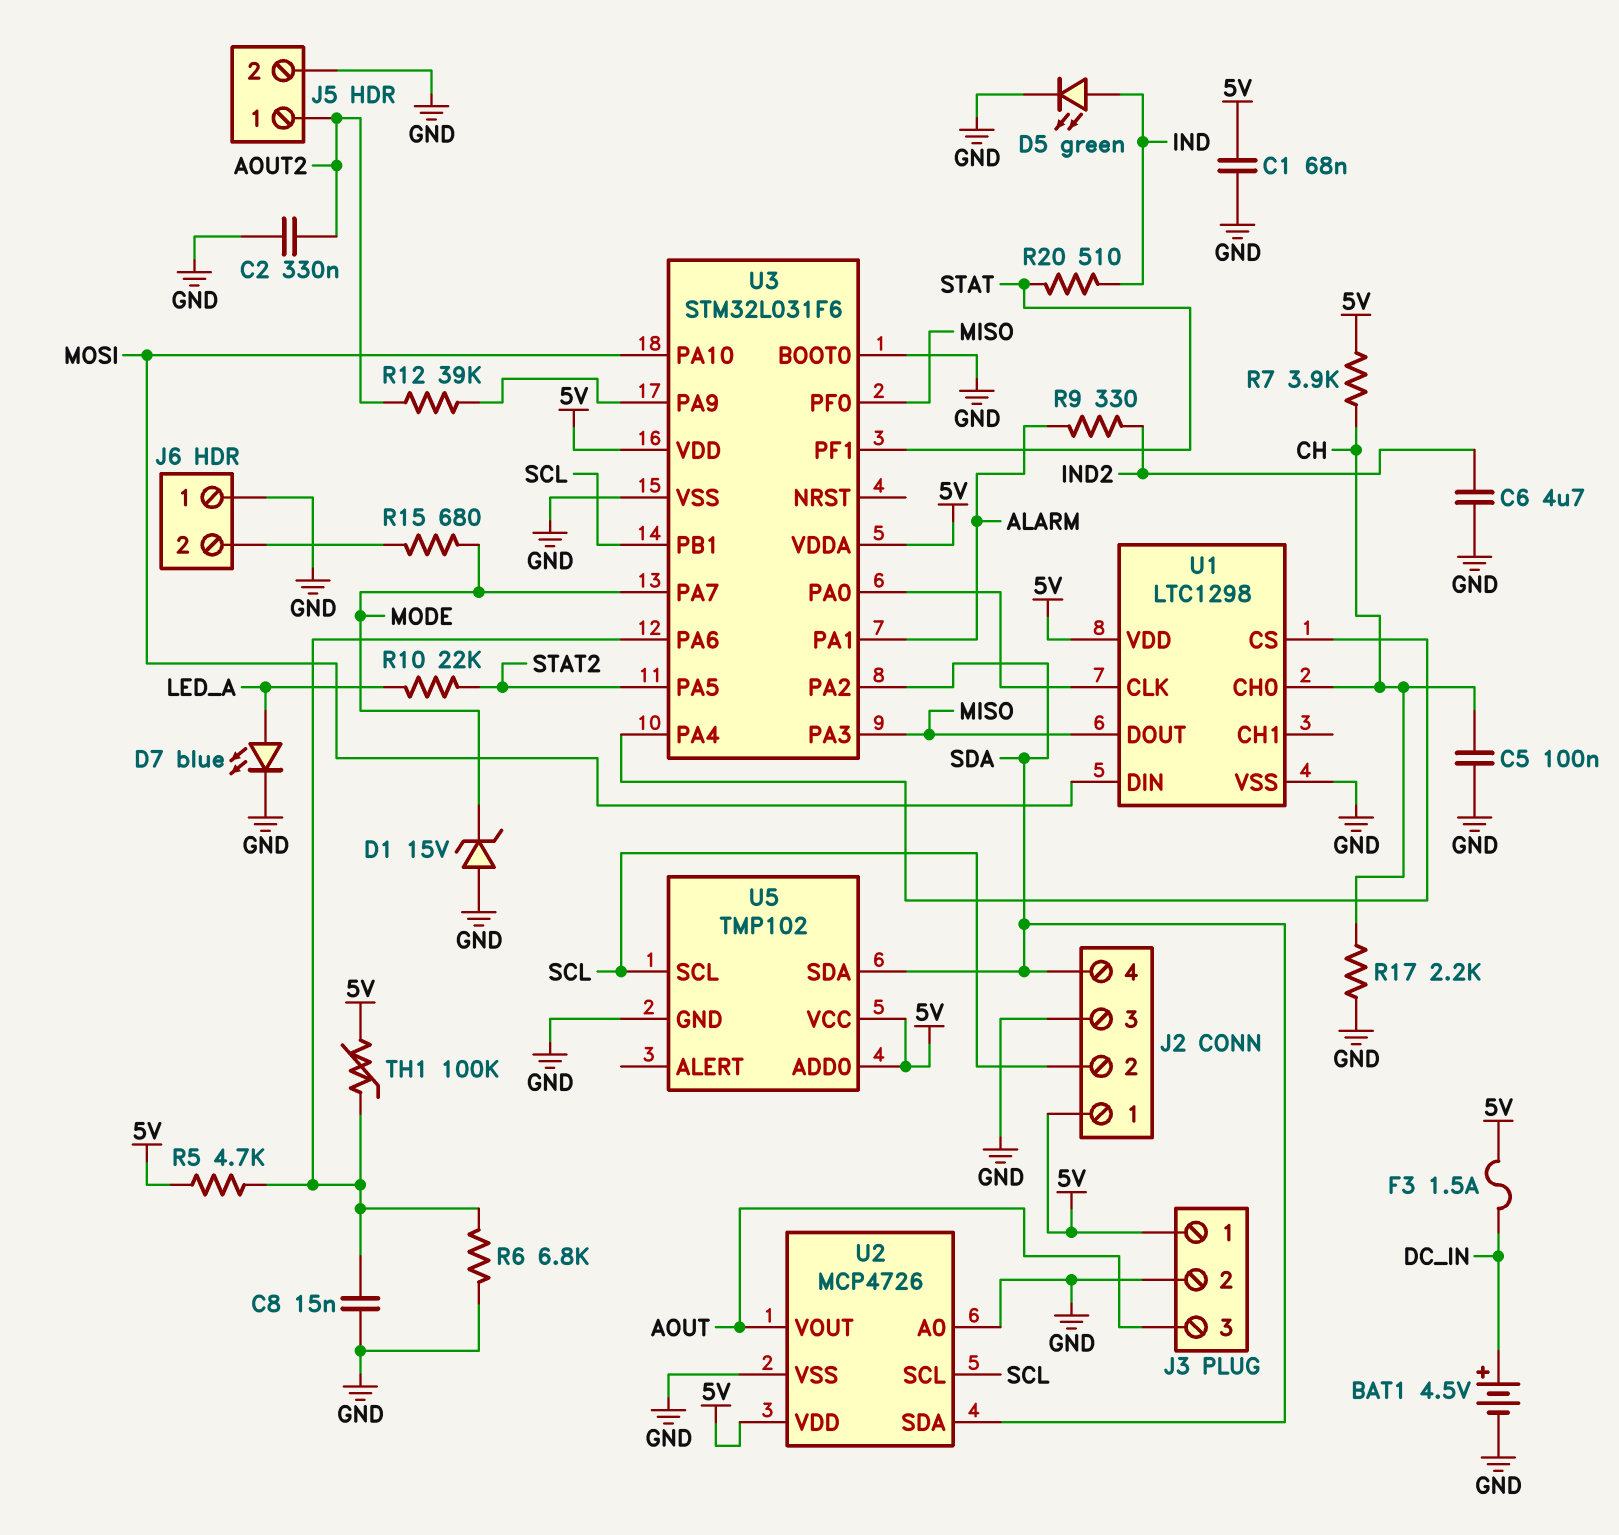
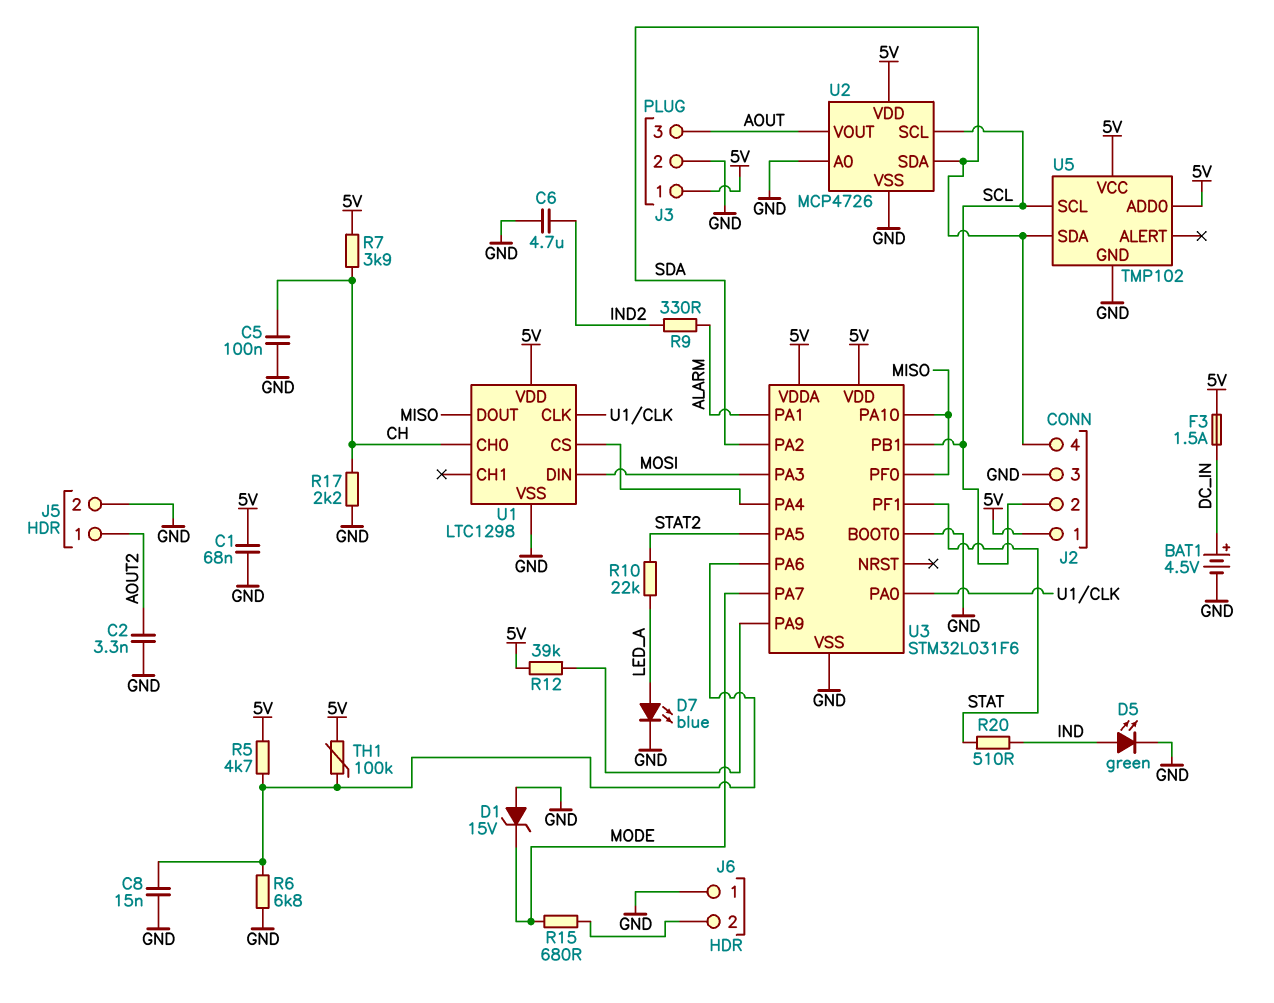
C2: 330nF (AOUT2, GND) -> 3.3nF (AOUT2, GND)
R12: 39k (AOUT2, U3/PA9) -> 39k (5V, U3/PA9)
U3 pin PA3: MISO -> MOSI
U3 pin PA10: MOSI -> MISO

